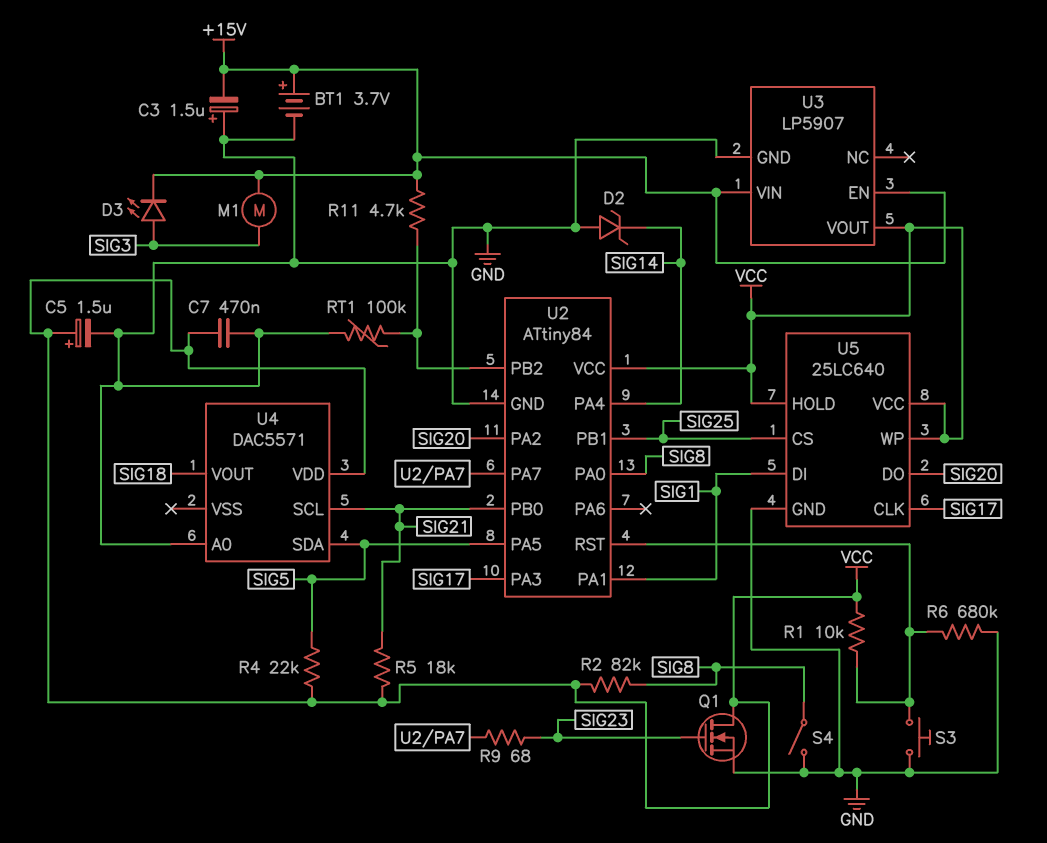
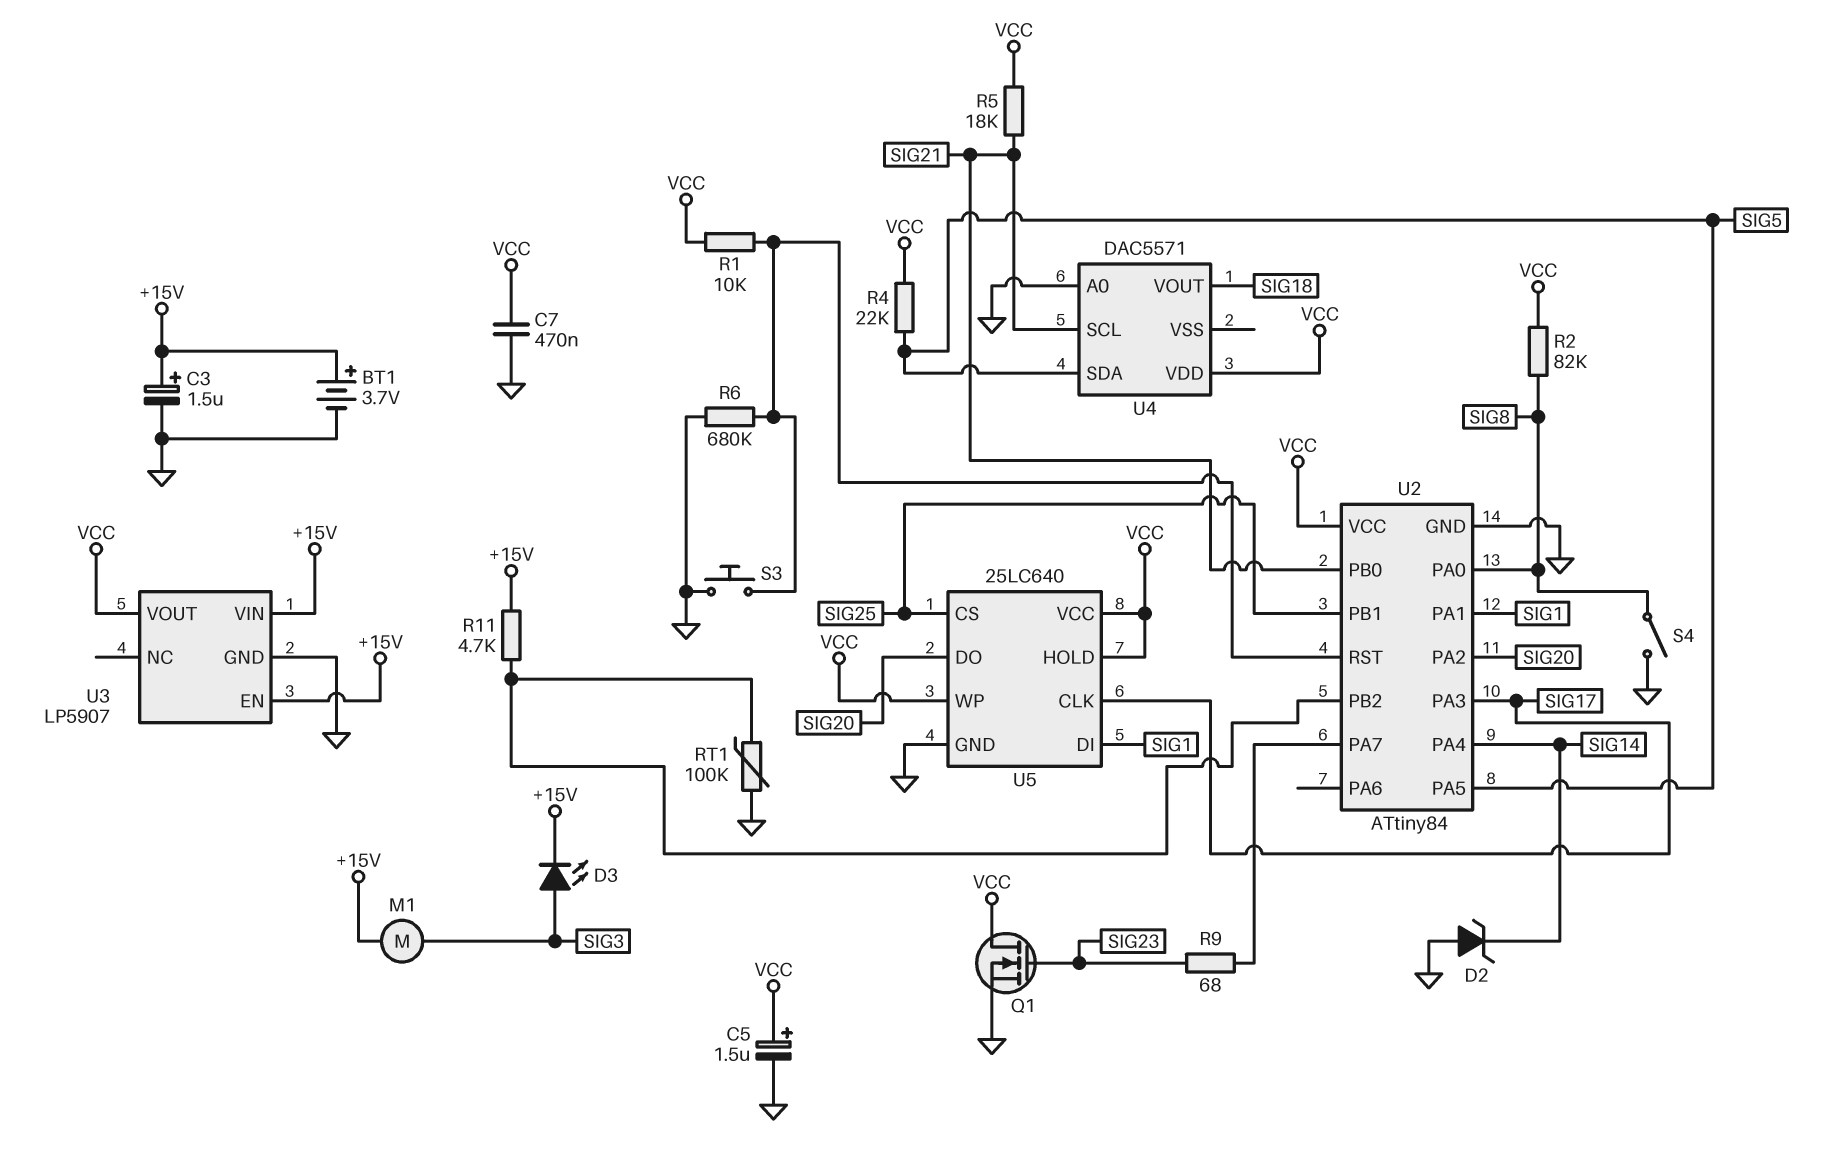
C3: 1.5uF (plus GND, minus +15V) -> 1.5uF (plus +15V, minus GND)

